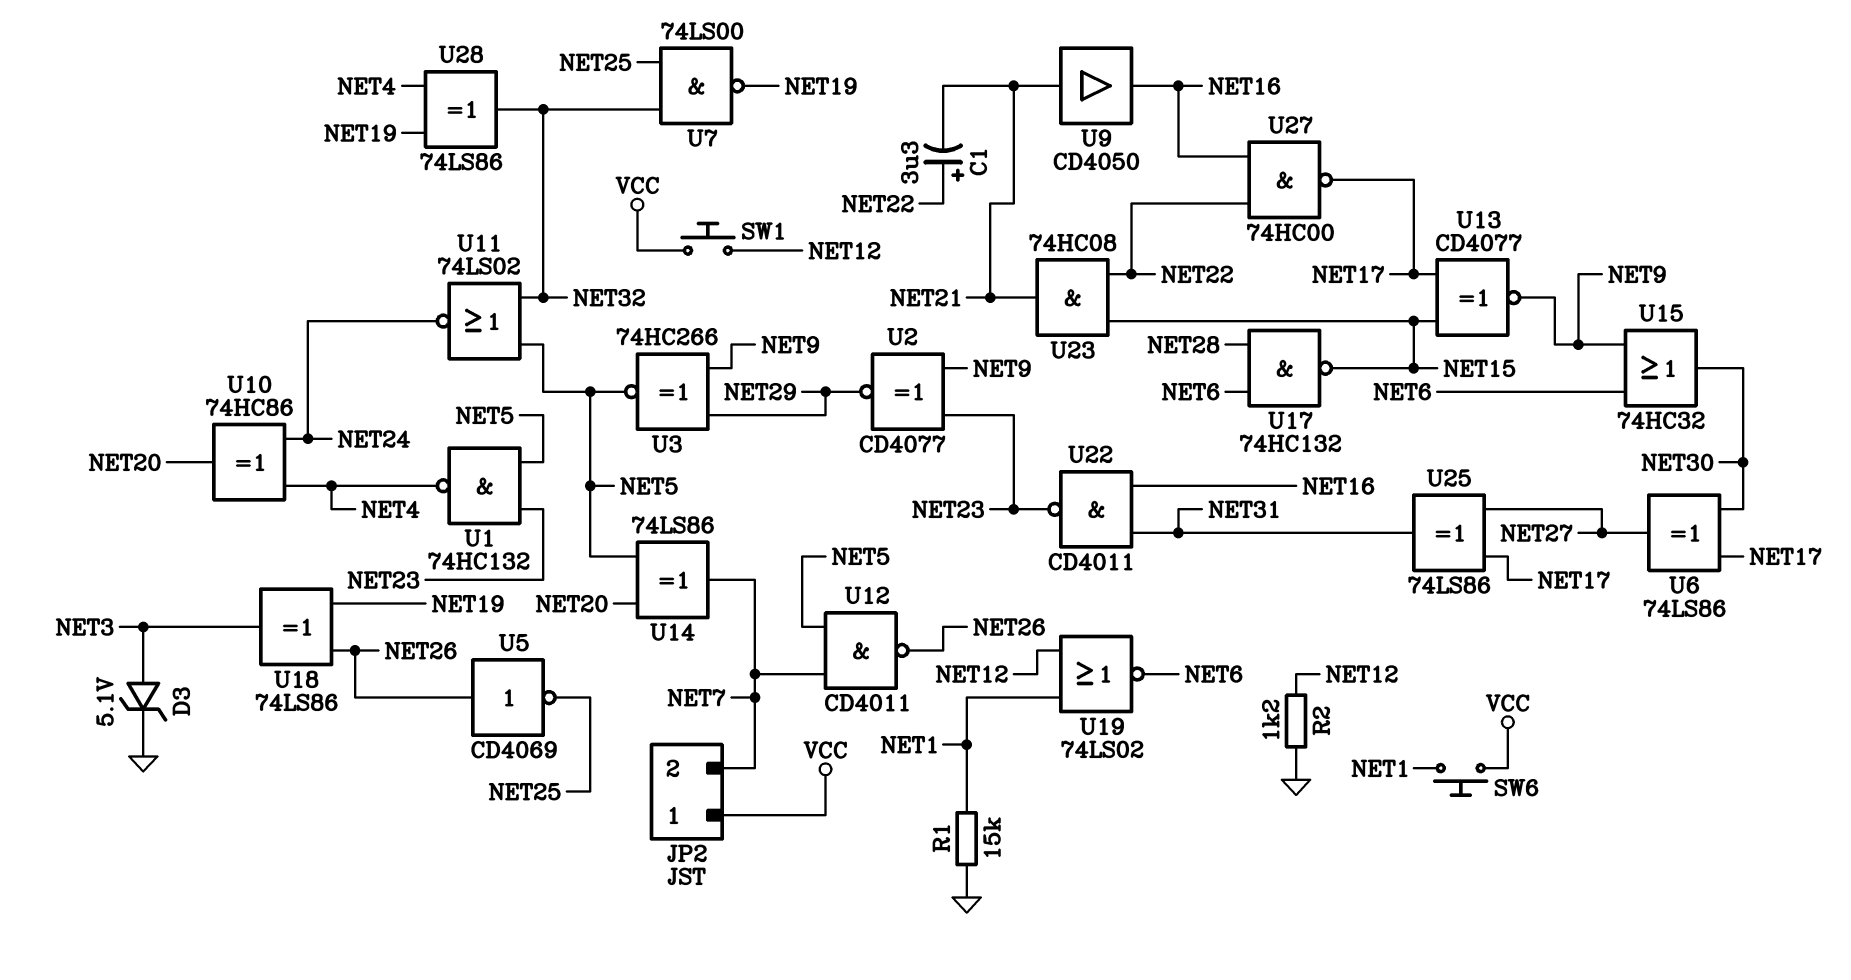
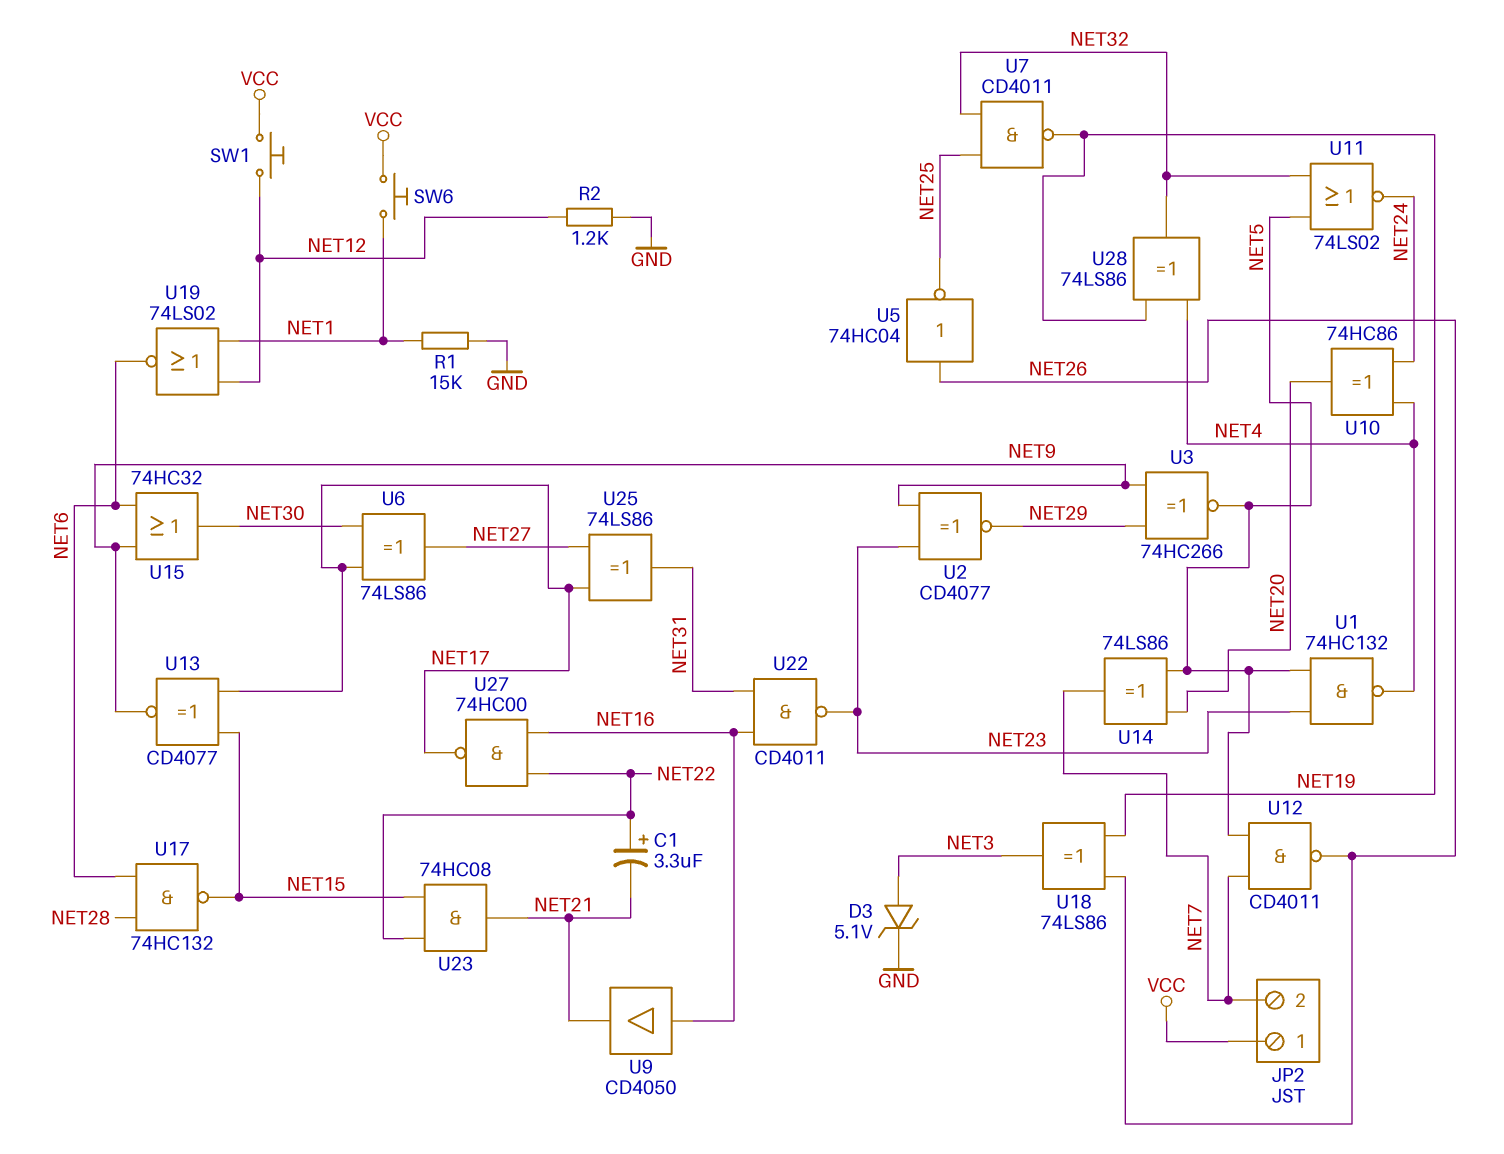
U5: NOT CD4069 (in NET26, out NET25) -> NOT 74HC04 (in NET26, out NET25)
U7: NAND 74LS00 (in NET25, in NET32, out NET19) -> NAND CD4011 (in NET25, in NET32, out NET19)
U9: buffer CD4050 (in NET21, out NET16) -> buffer CD4050 (in NET16, out NET21)

